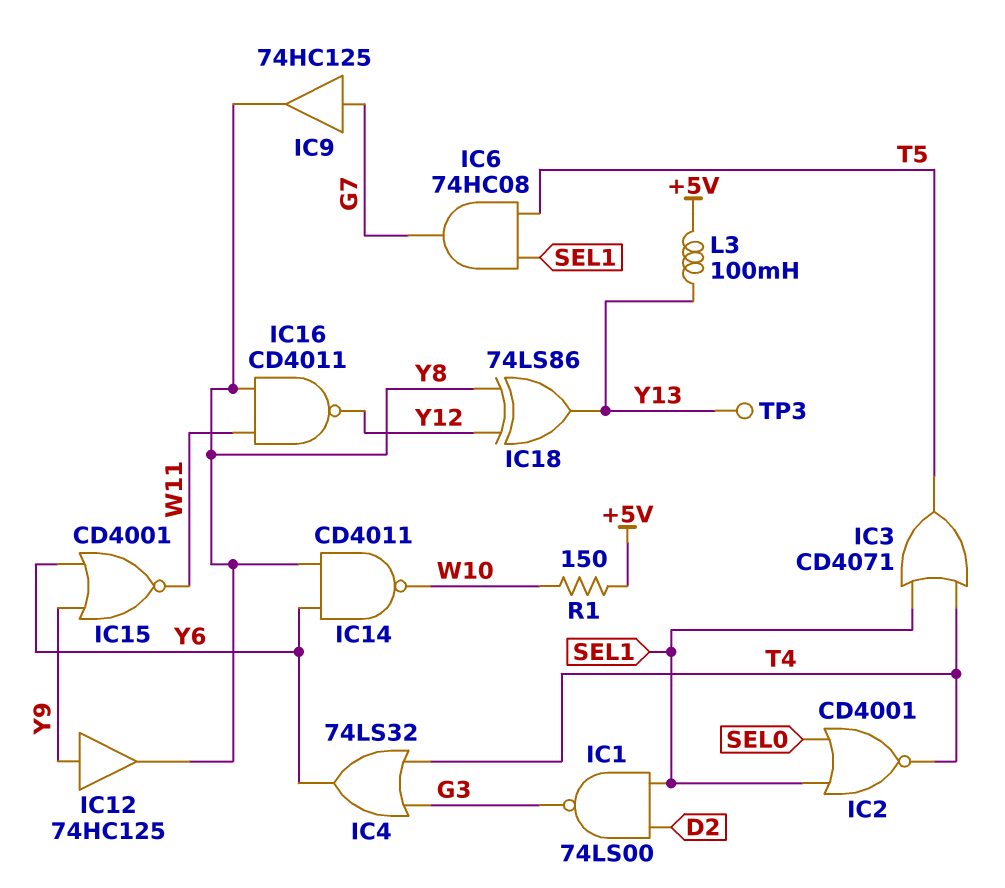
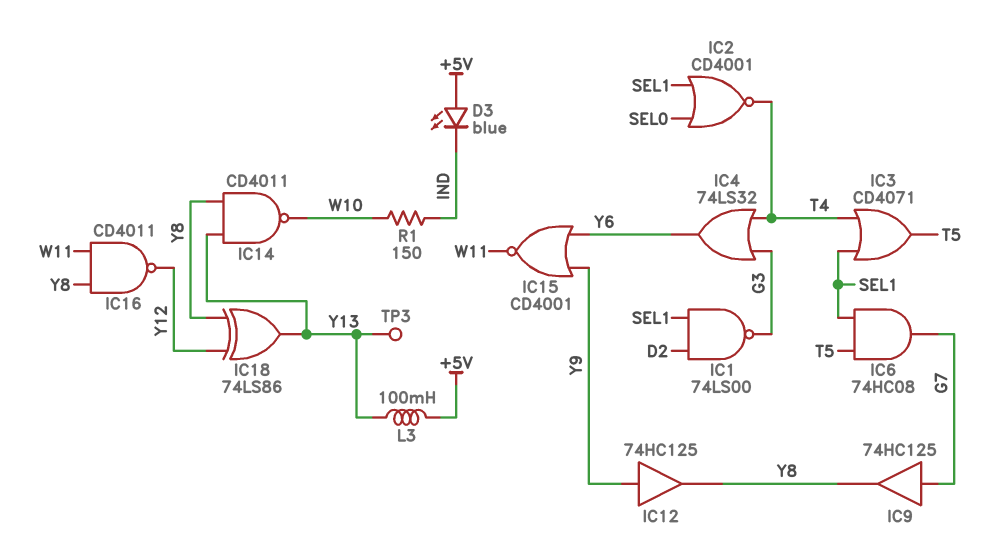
D3: none -> LED blue (A +5V, K IND)
IC14: NAND CD4011 (in Y6, in Y8, out W10) -> NAND CD4011 (in Y8, in Y13, out W10)
R1: 150 (+5V, W10) -> 150 (IND, W10)

